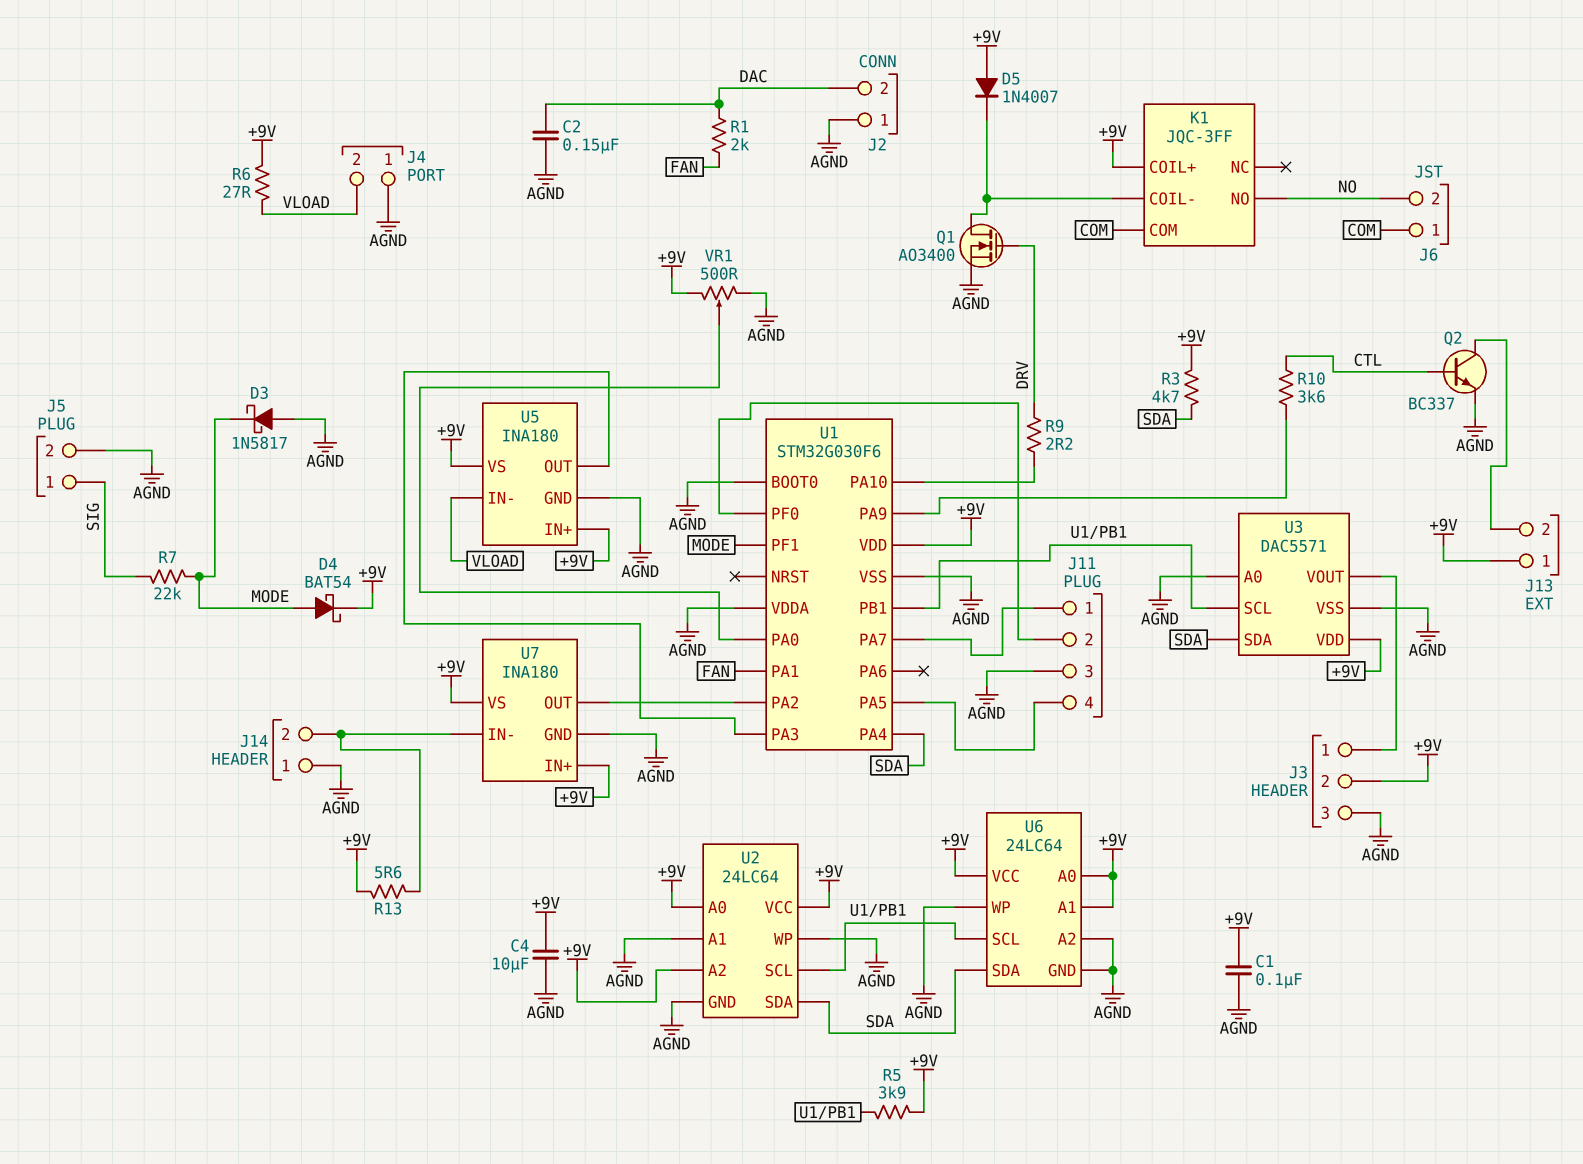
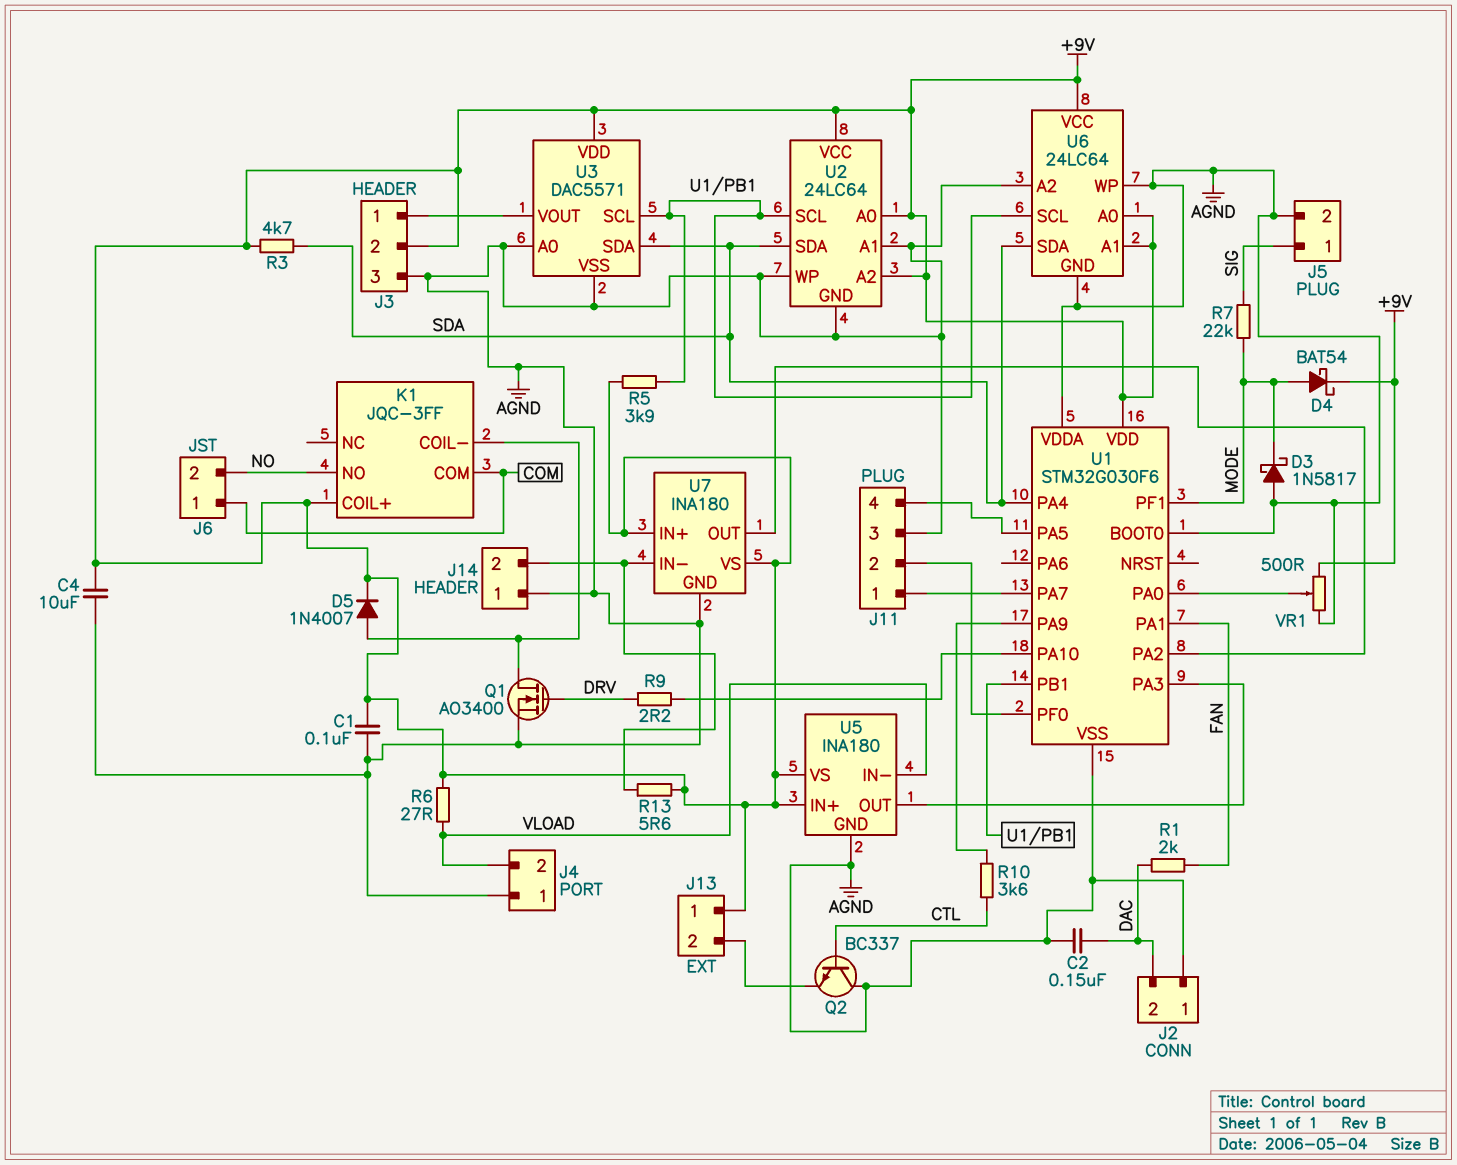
D5: diode 1N4007 (A +9V, K K1/COIL-) -> diode 1N4007 (A K1/COIL-, K +9V)
Q2: NPN BC337 (B CTL, C J13/2, E AGND) -> NPN BC337 (B CTL, C AGND, E J13/2)

